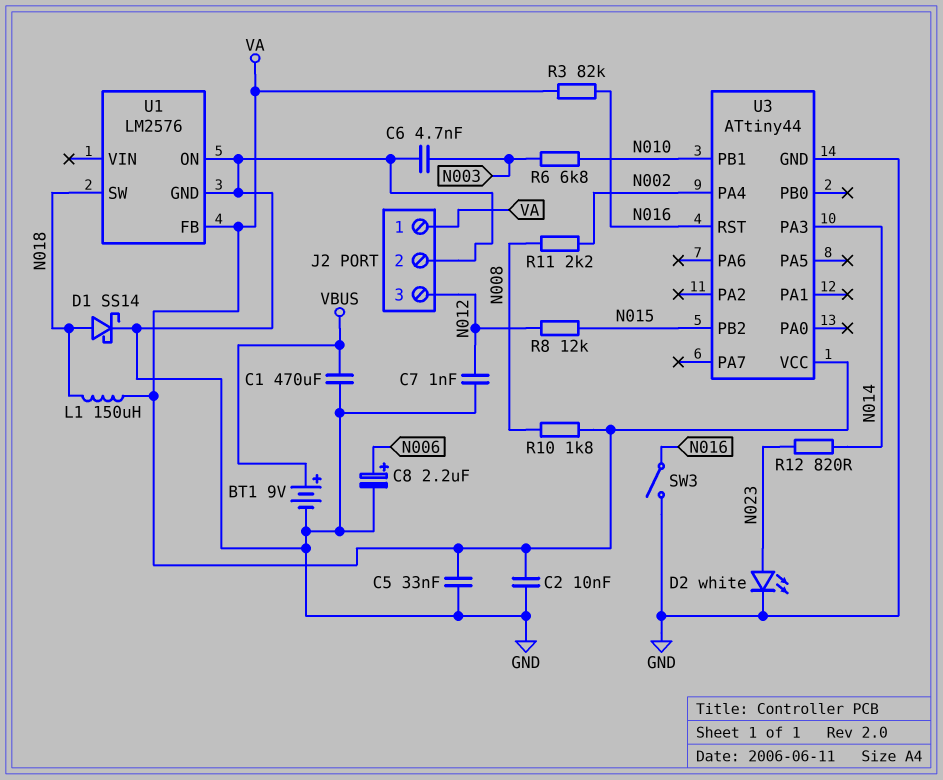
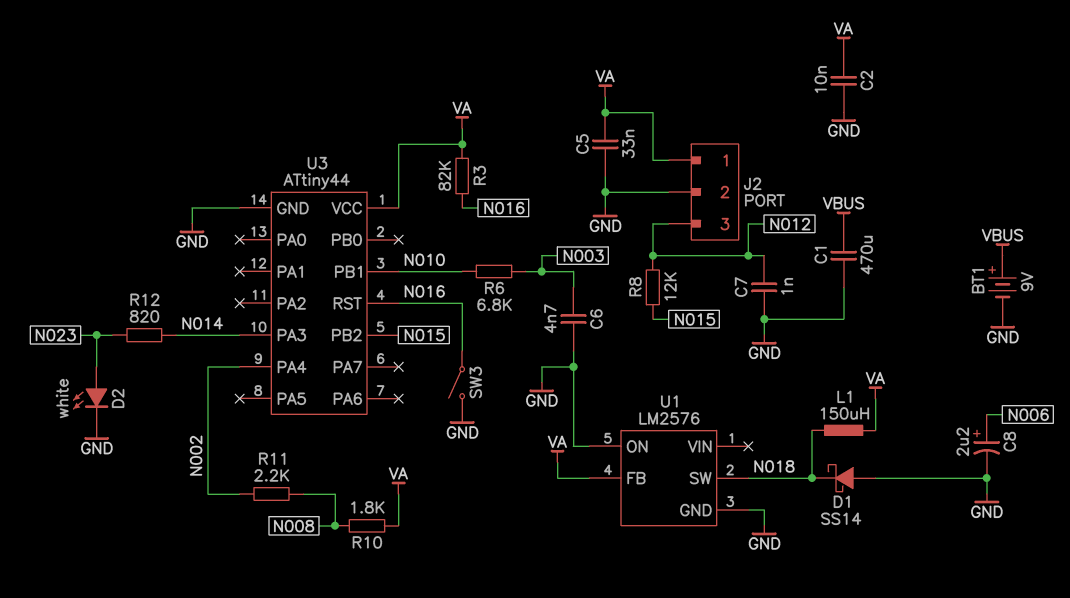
D1: schottky SS14 (A N018, K GND) -> schottky SS14 (A GND, K N018)

